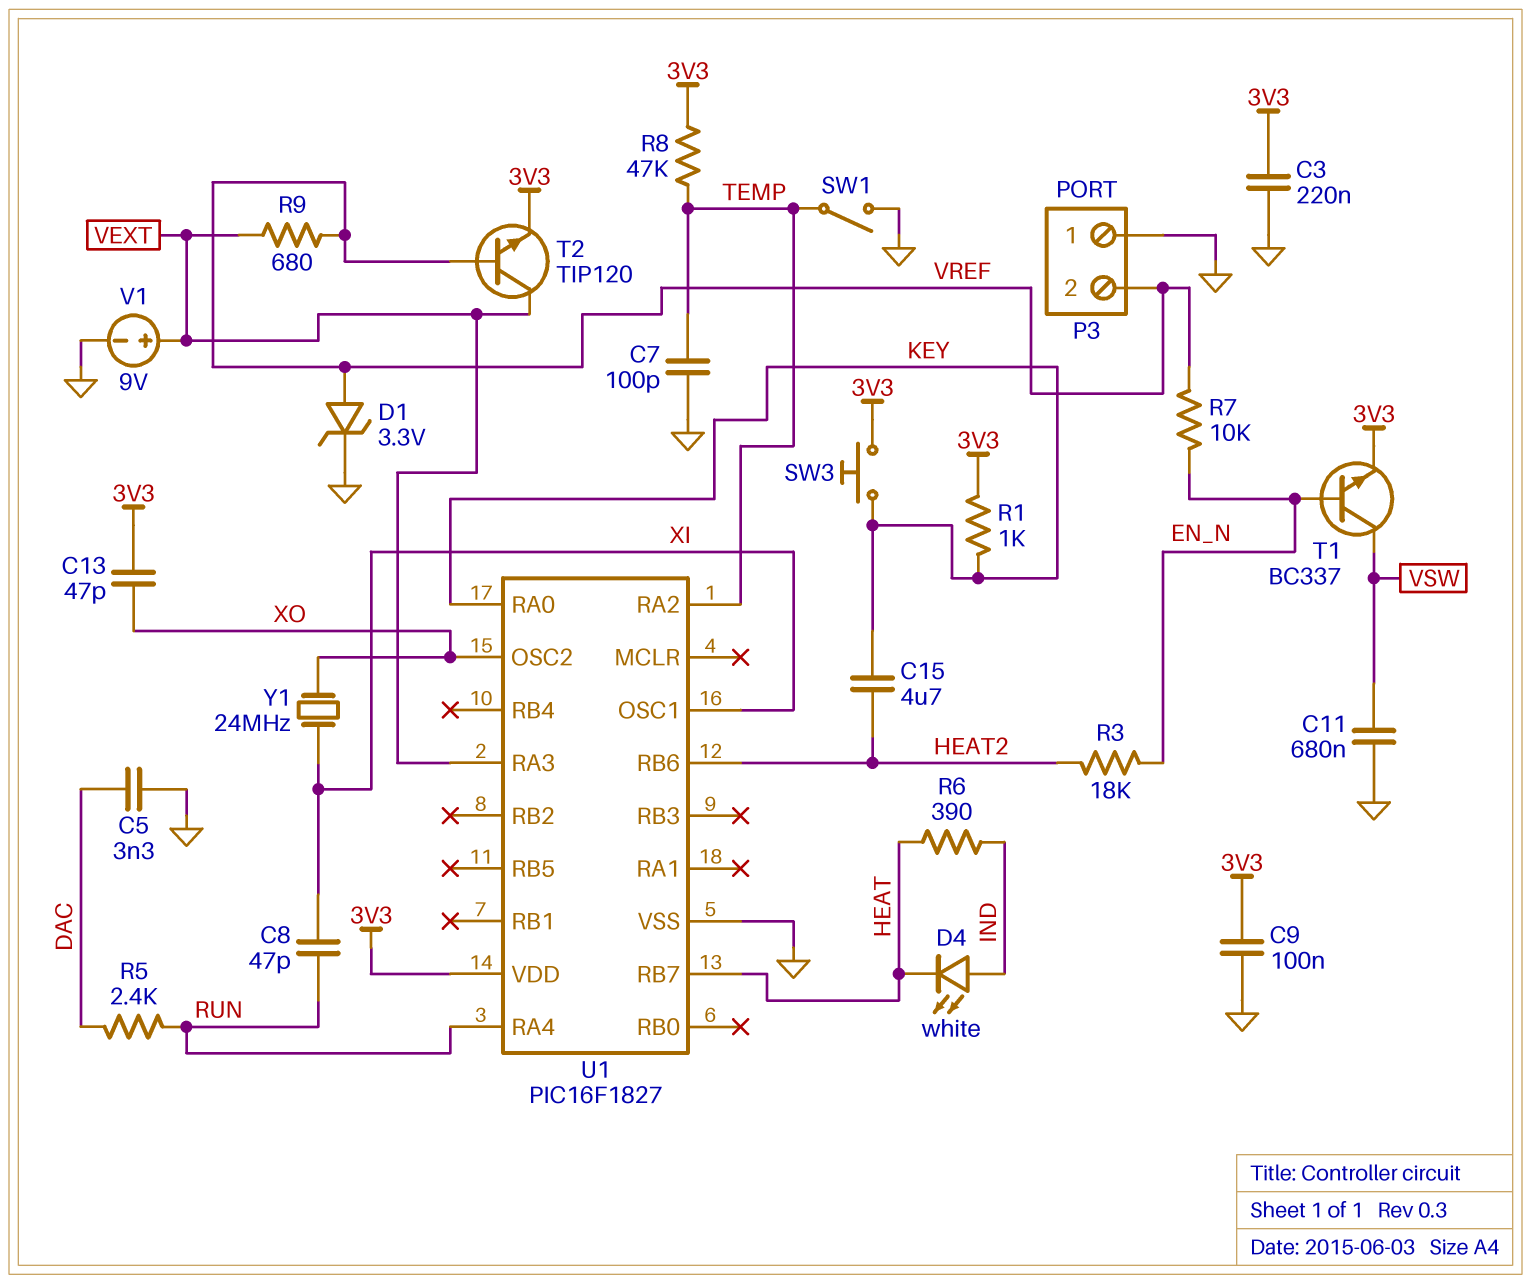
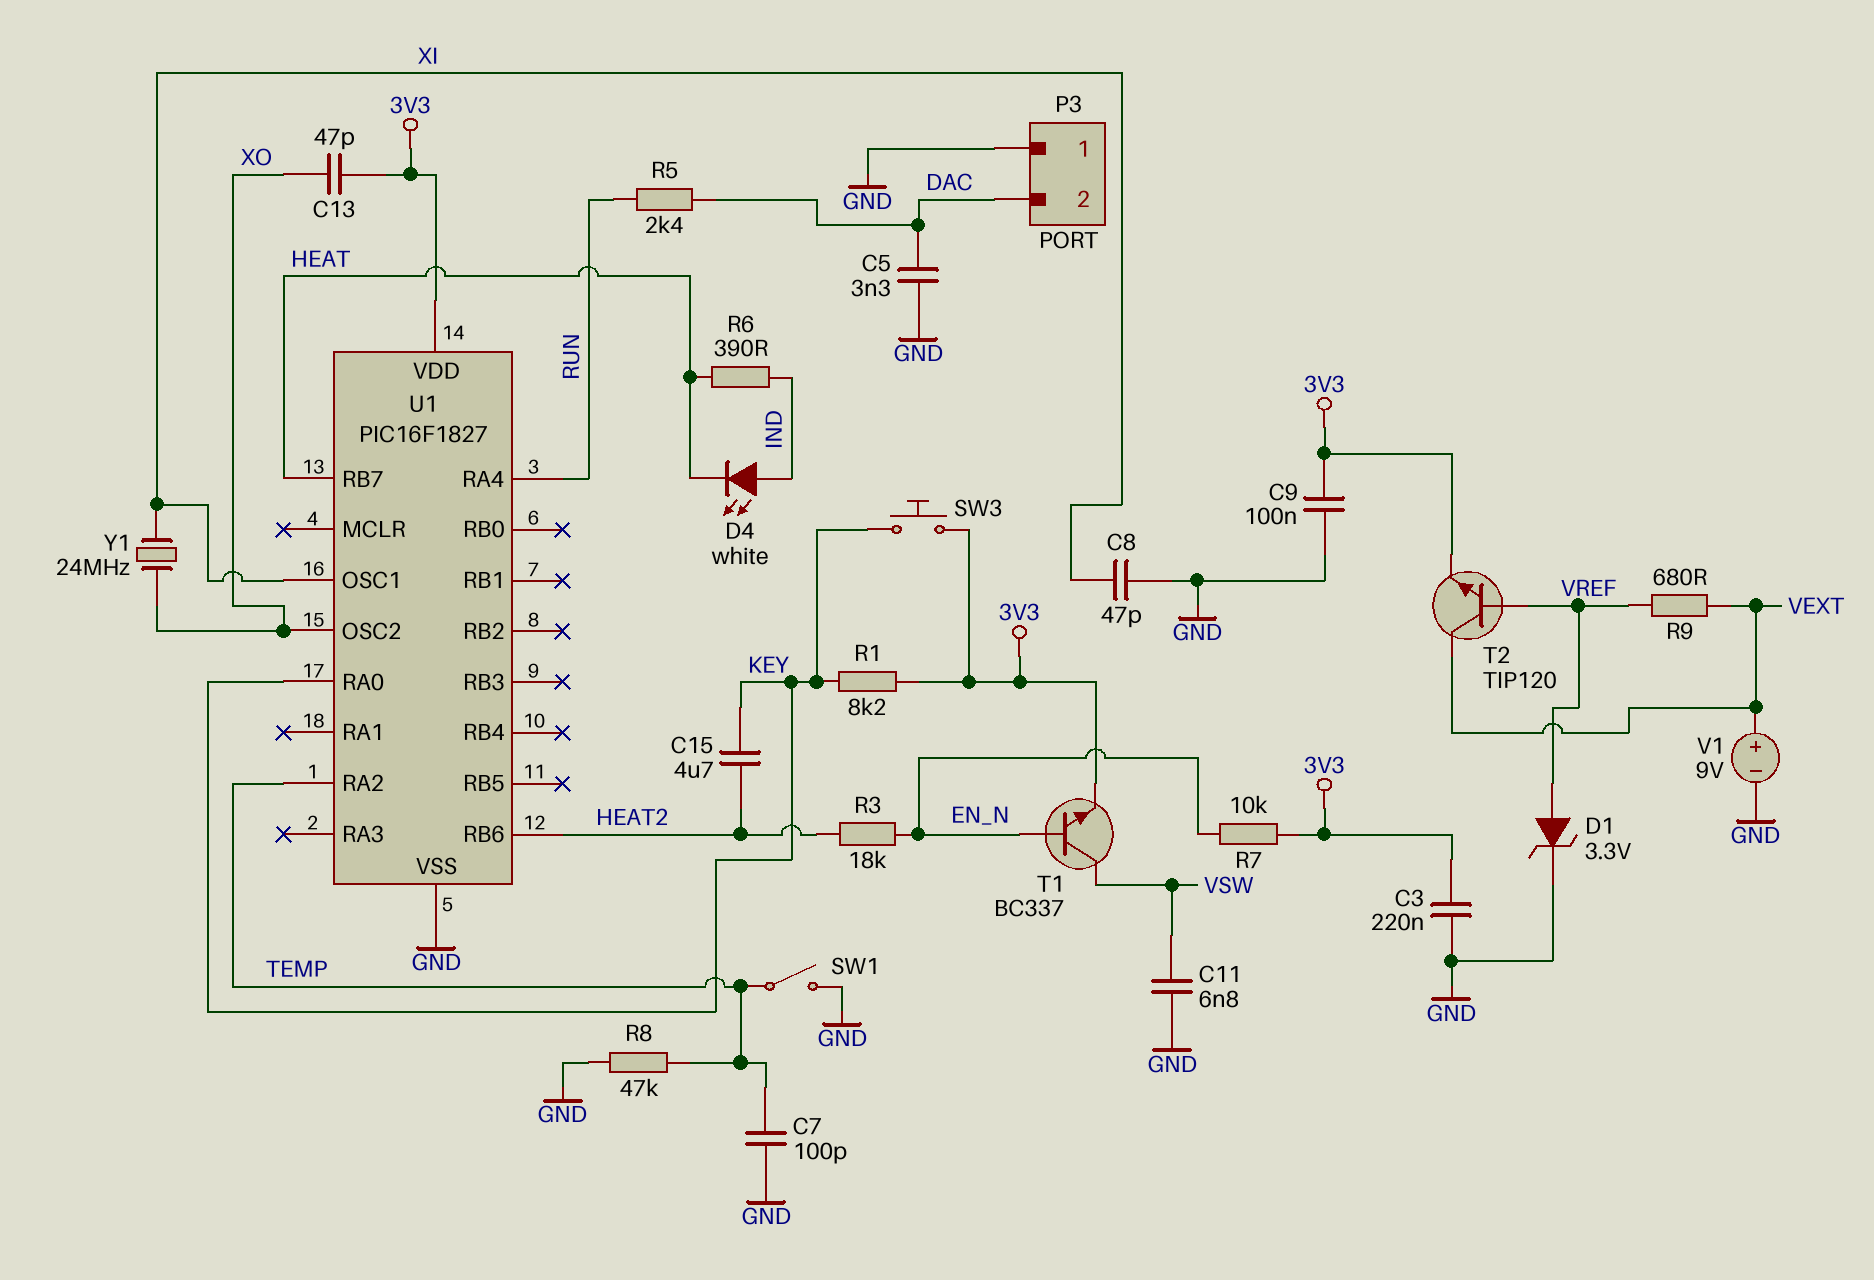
C8: 47pF (RUN, XI) -> 47pF (GND, XI)
C11: 680nF (GND, VSW) -> 6.8nF (GND, VSW)
P3 pin 2: VREF -> DAC
R1: 1k (3V3, KEY) -> 8.2k (3V3, KEY)
R7: 10k (EN_N, VREF) -> 10k (3V3, EN_N)
R8: 47k (3V3, TEMP) -> 47k (GND, TEMP)
U1 pin RA3: VEXT -> none

